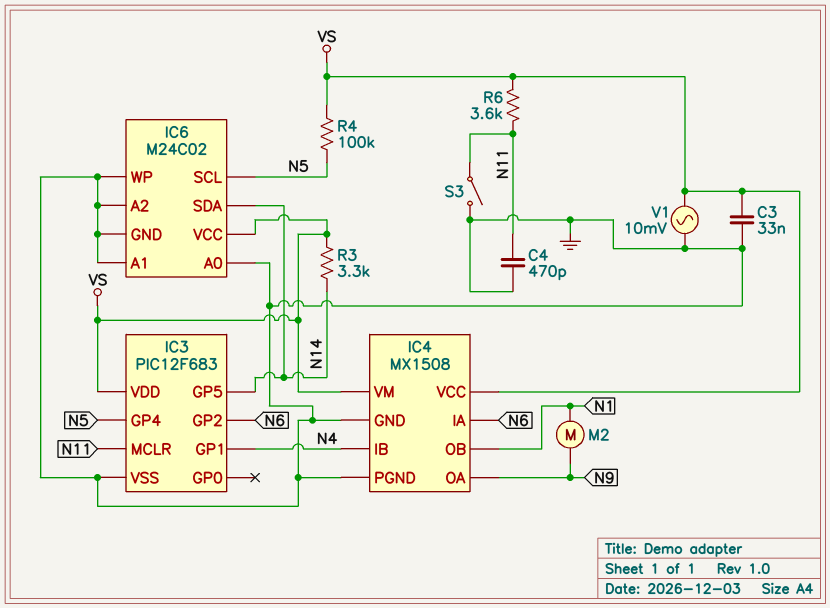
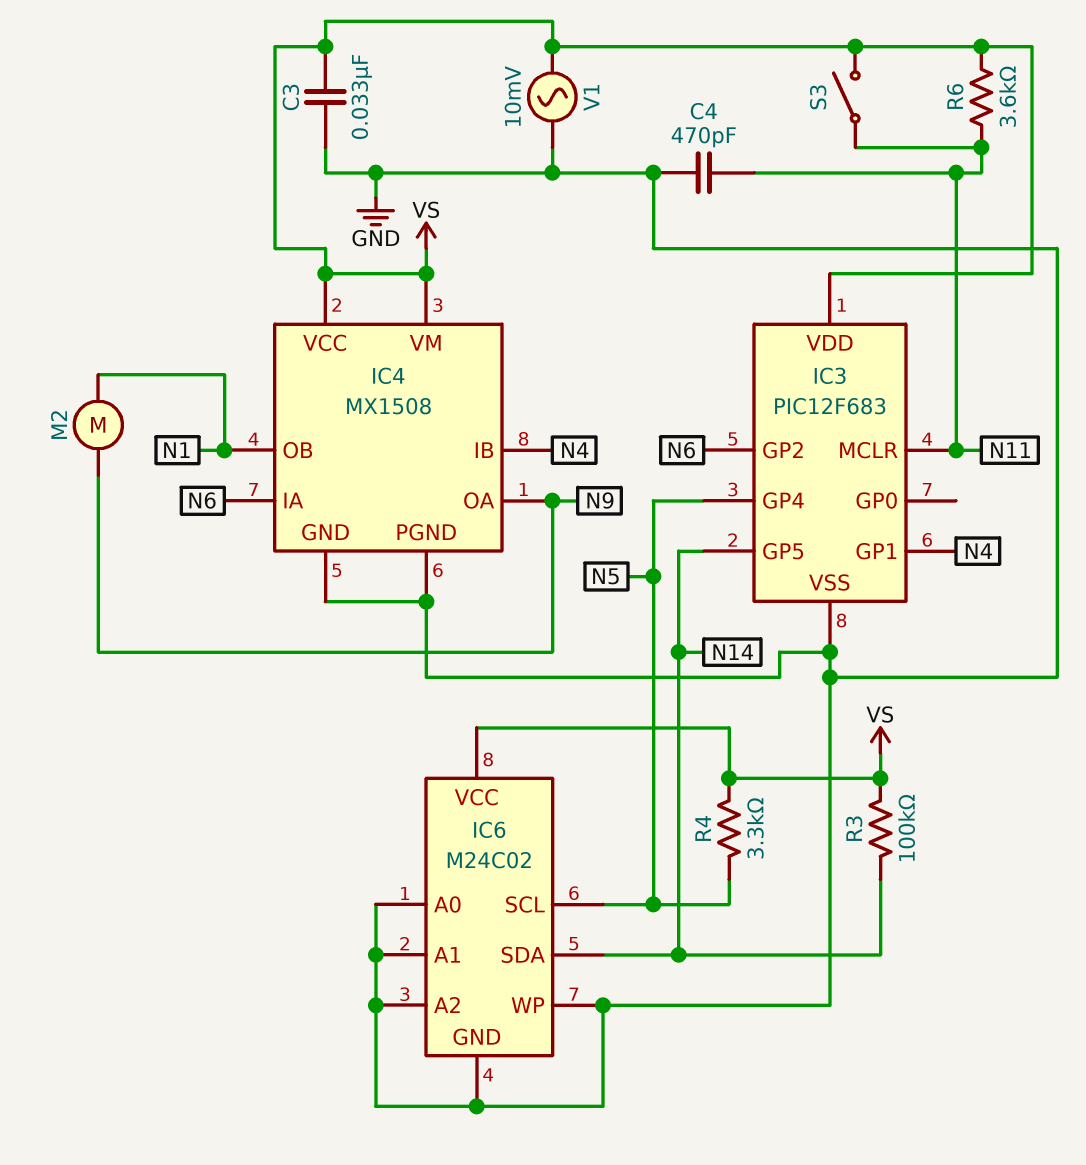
R3: 3.3k (N14, VS) -> 100k (N14, VS)
R4: 100k (N5, VS) -> 3.3k (N5, VS)
S3: switch (GND, N11) -> switch (N11, VS)

